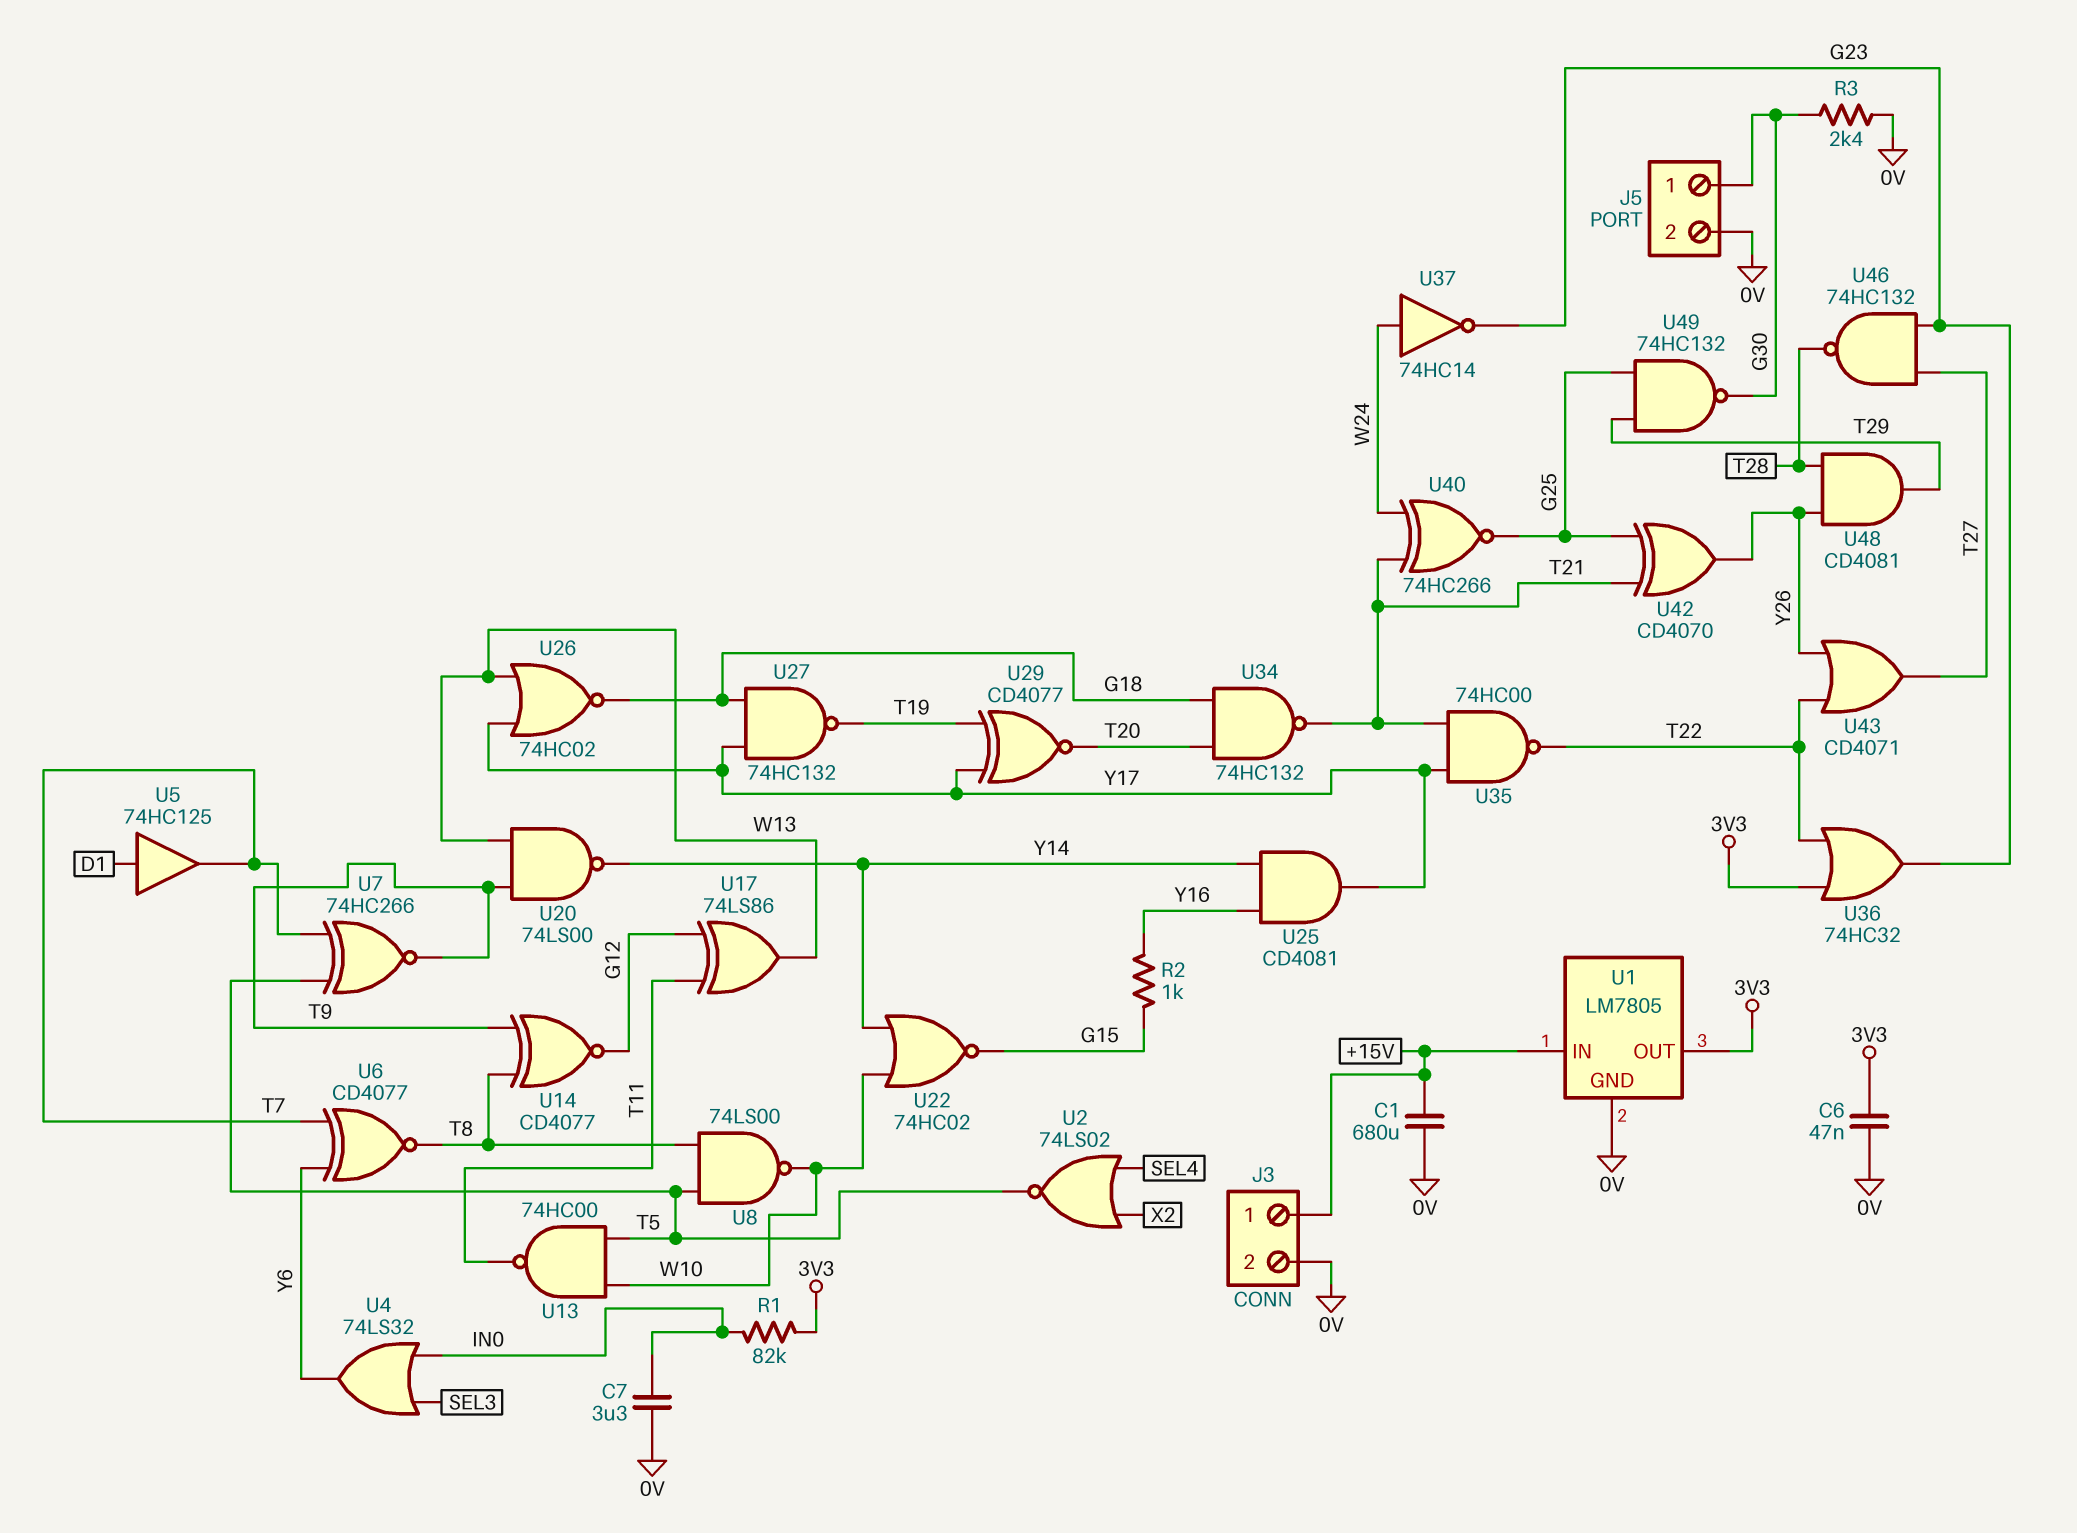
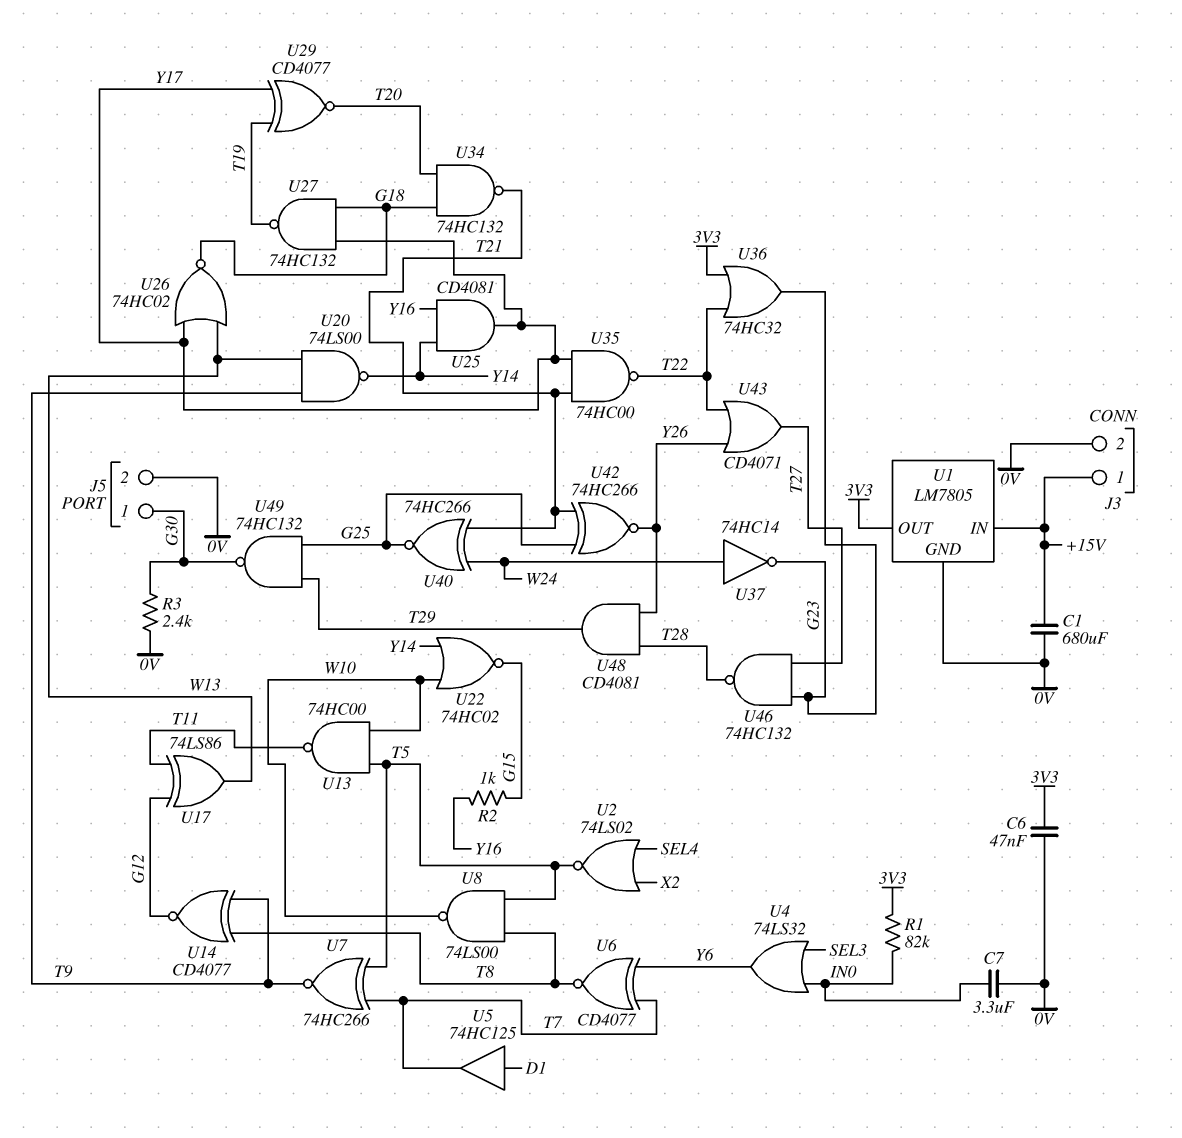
U42: XOR CD4070 (in G25, in T21, out Y26) -> XNOR 74HC266 (in G25, in T21, out Y26)

